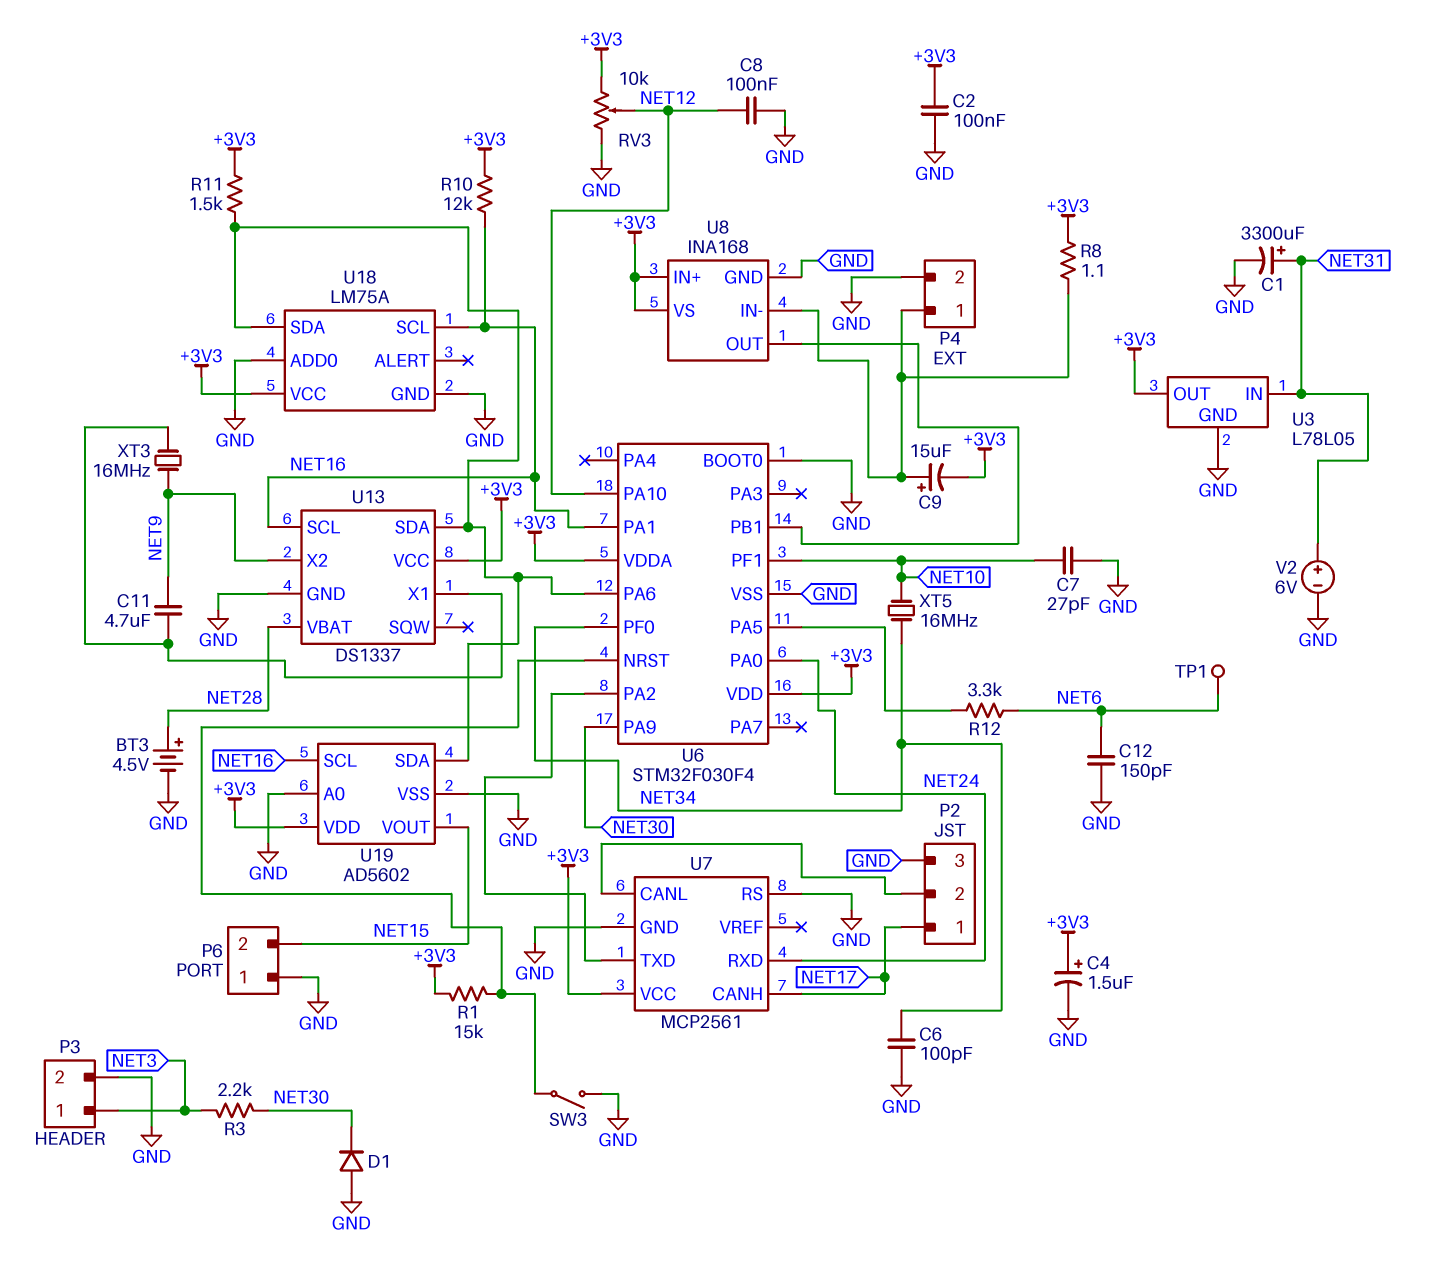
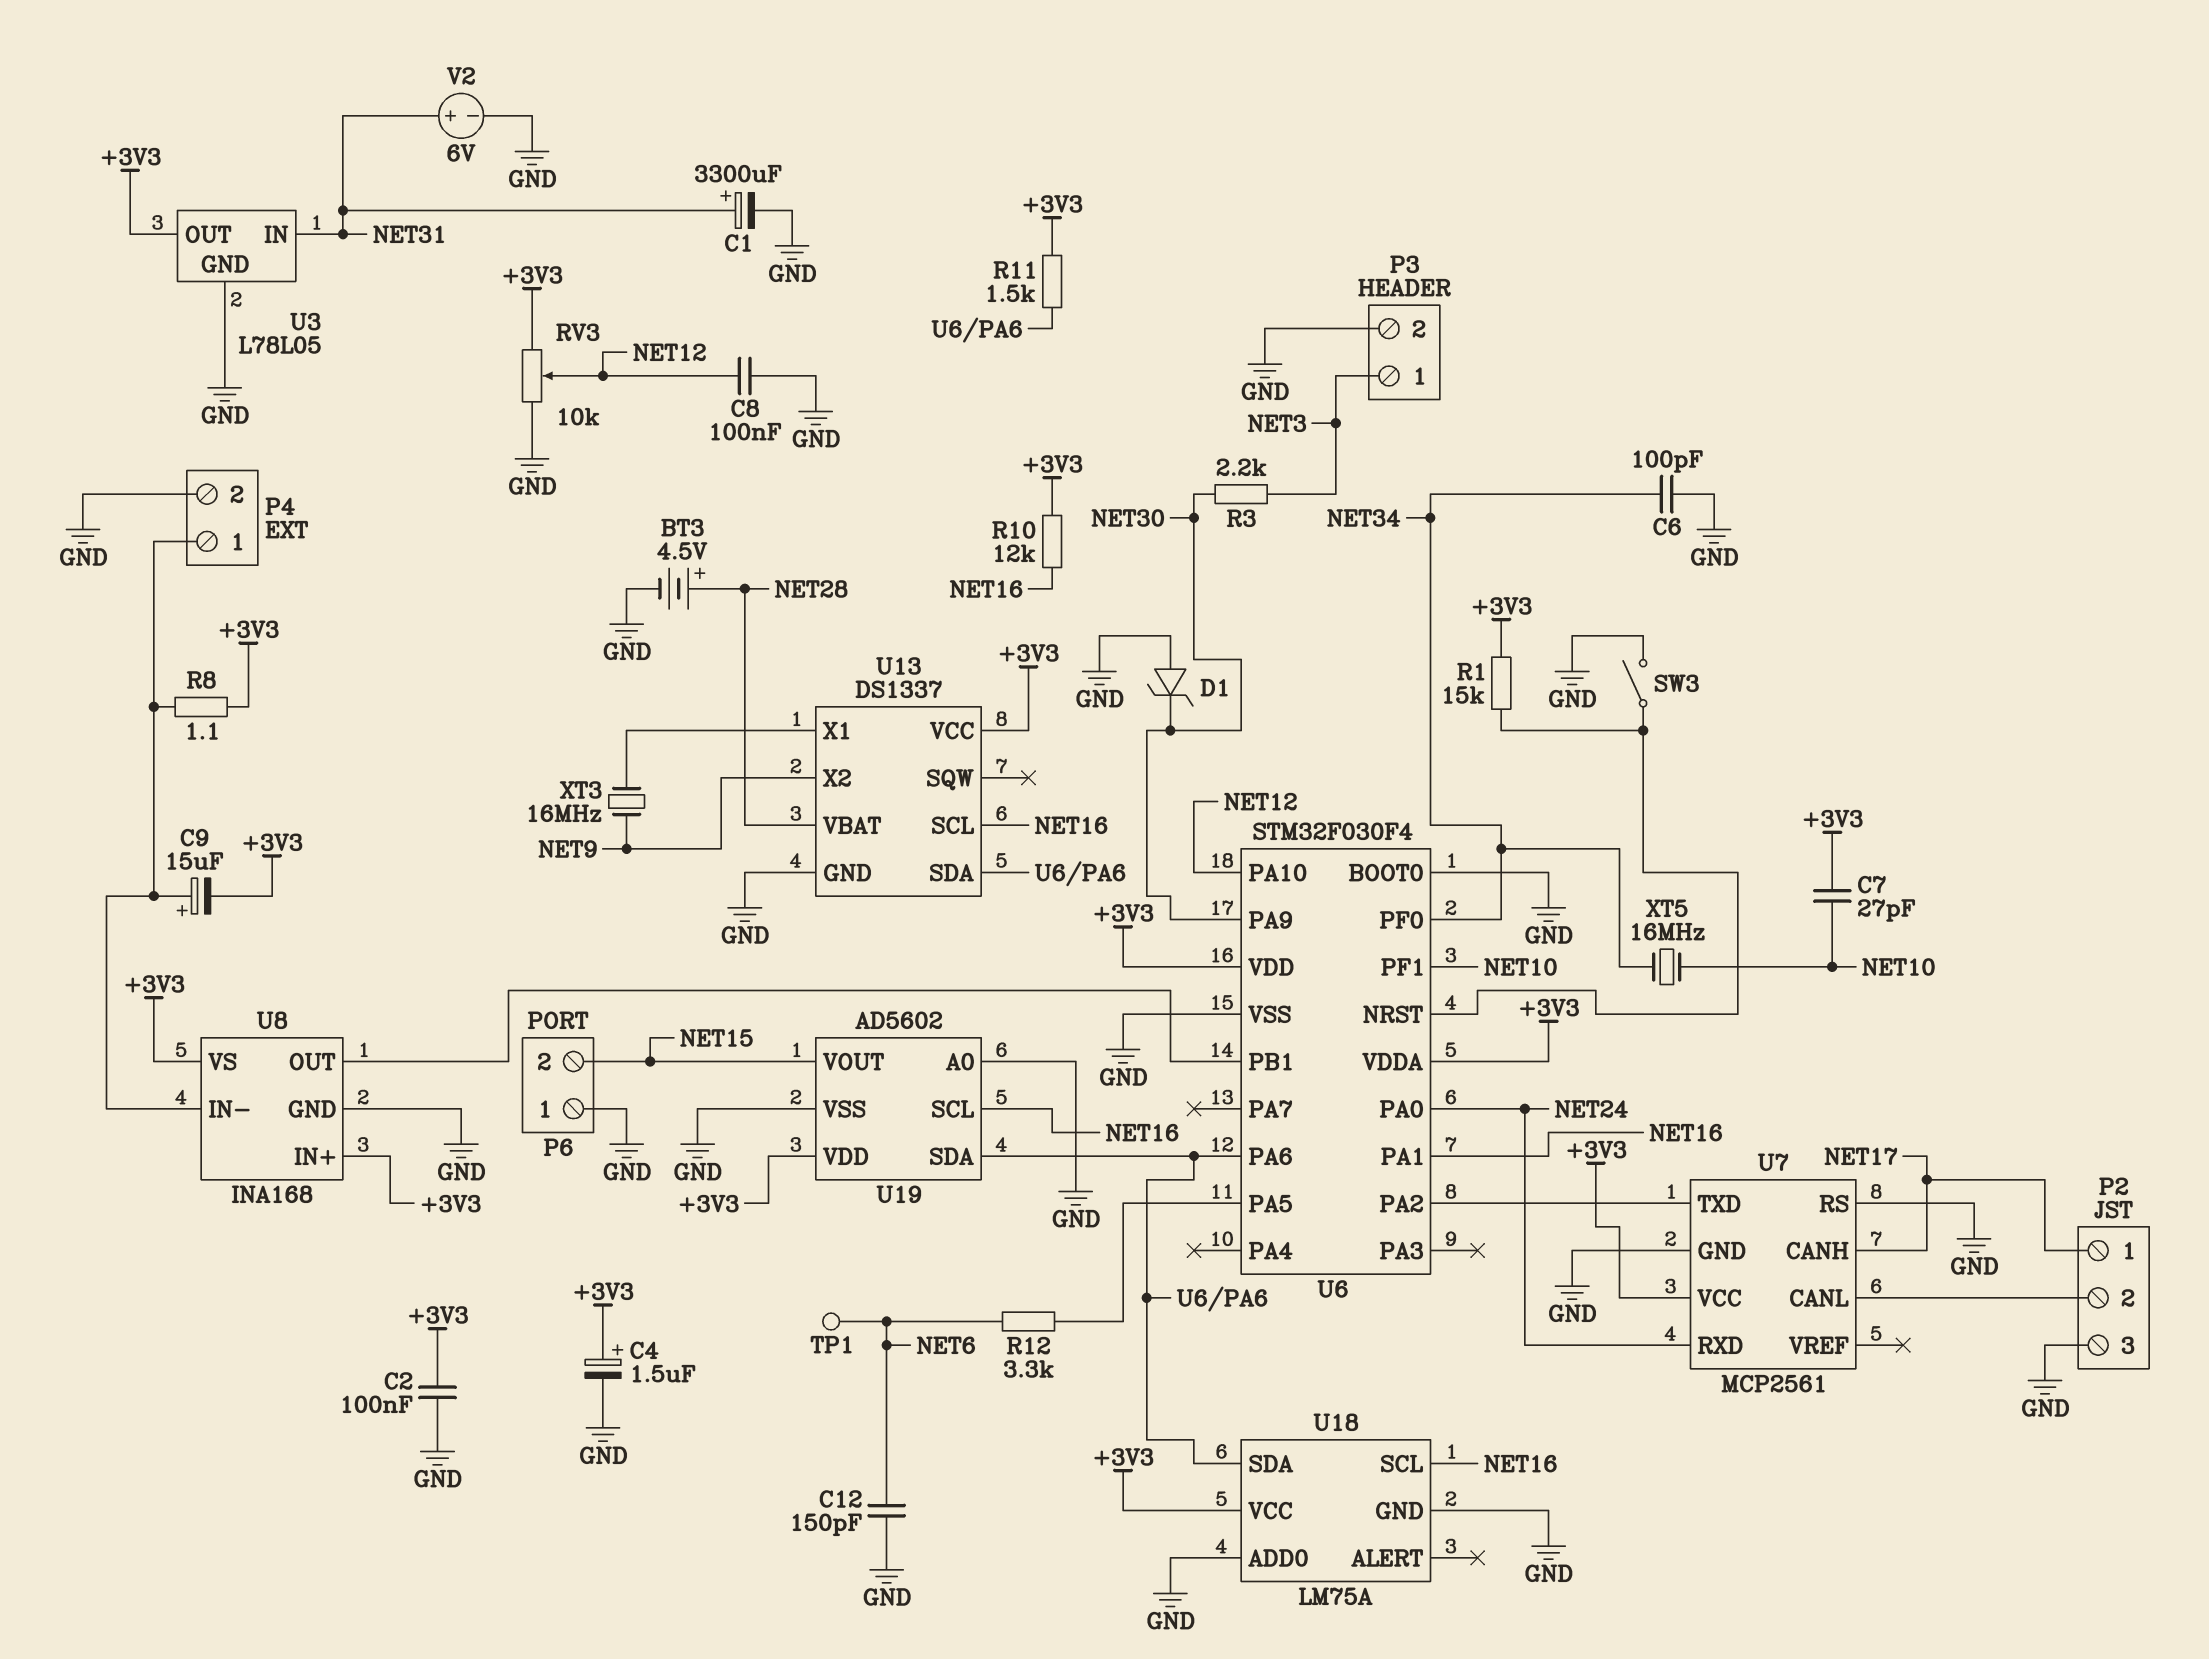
C7: 27pF (GND, NET10) -> 27pF (+3V3, NET10)
C11: 4.7uF (NET9, U13/X1) -> none
D1: diode (A GND, K NET30) -> zener (A GND, K NET30)

